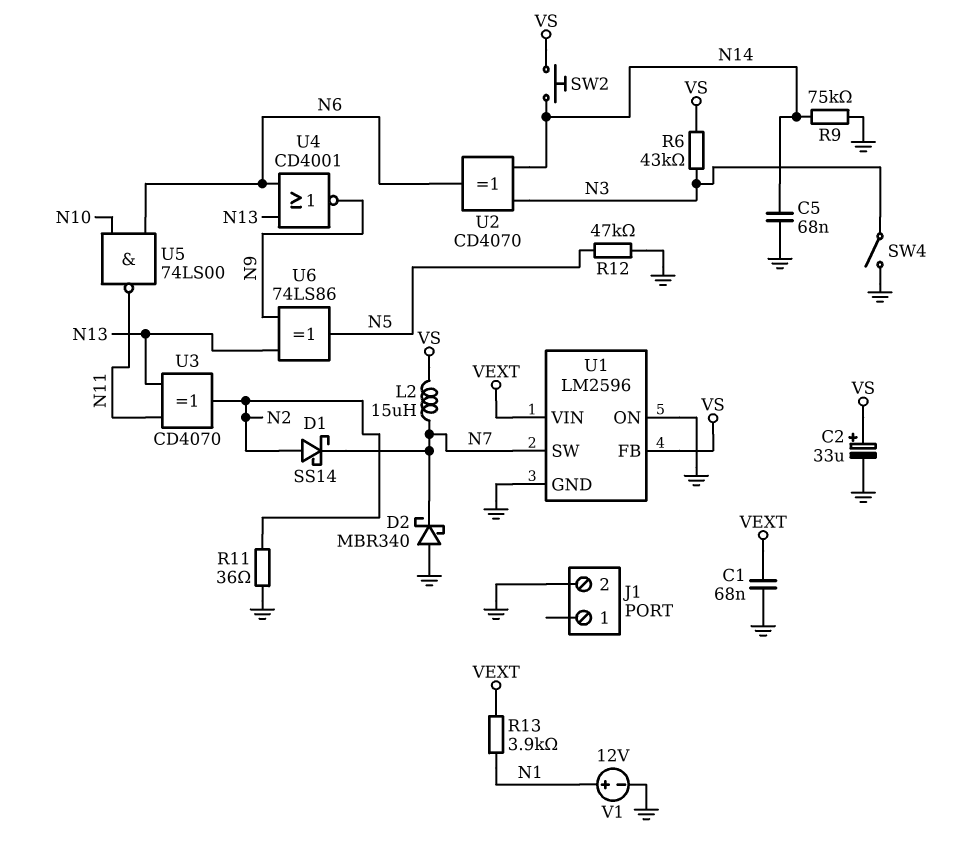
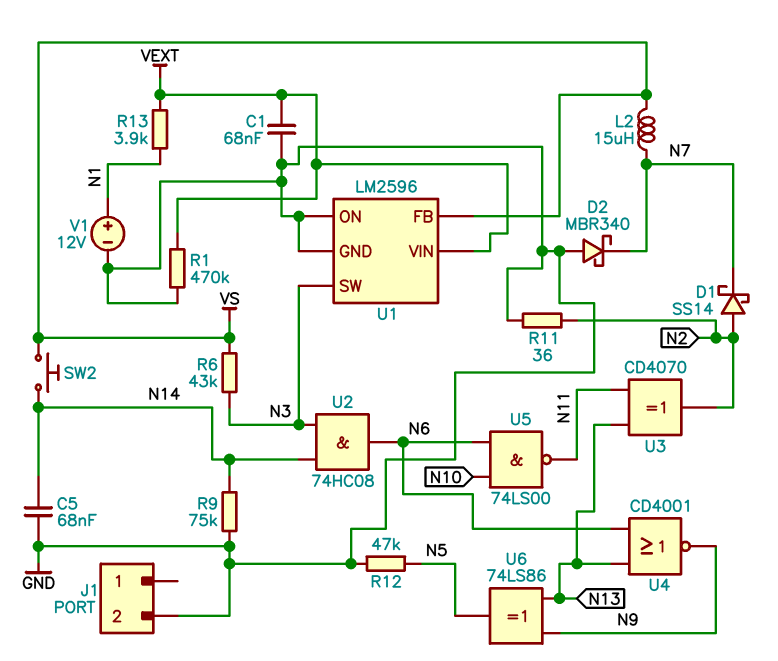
C2: 33uF (plus VS, minus GND) -> none
R1: none -> 470k (GND, VEXT)
SW4: switch (GND, N3) -> none
U1 pin SW: N7 -> N3
U2: XOR CD4070 (in N3, in N14, out N6) -> AND 74HC08 (in N3, in N14, out N6)

